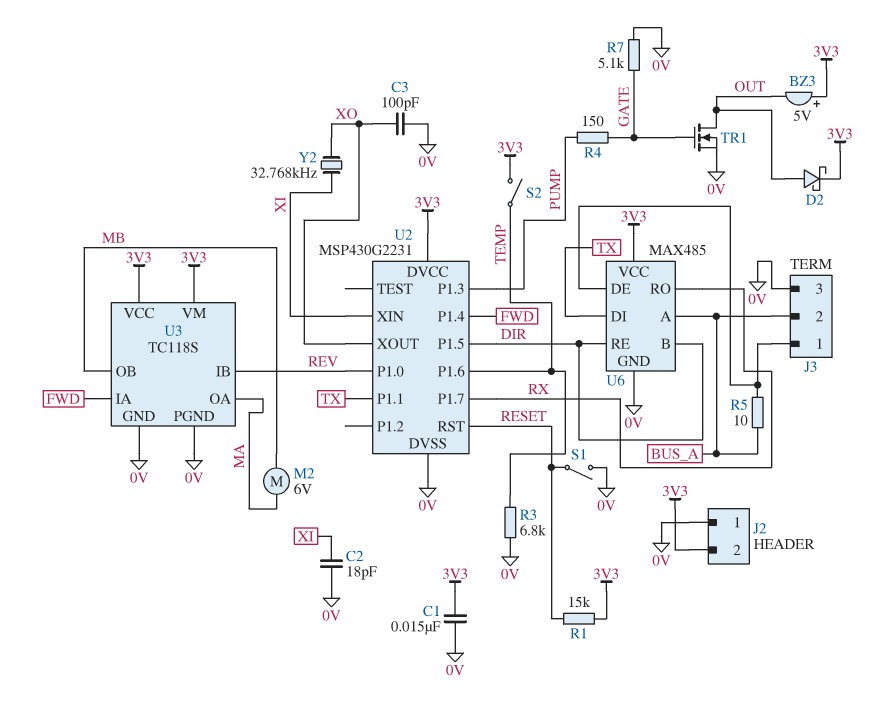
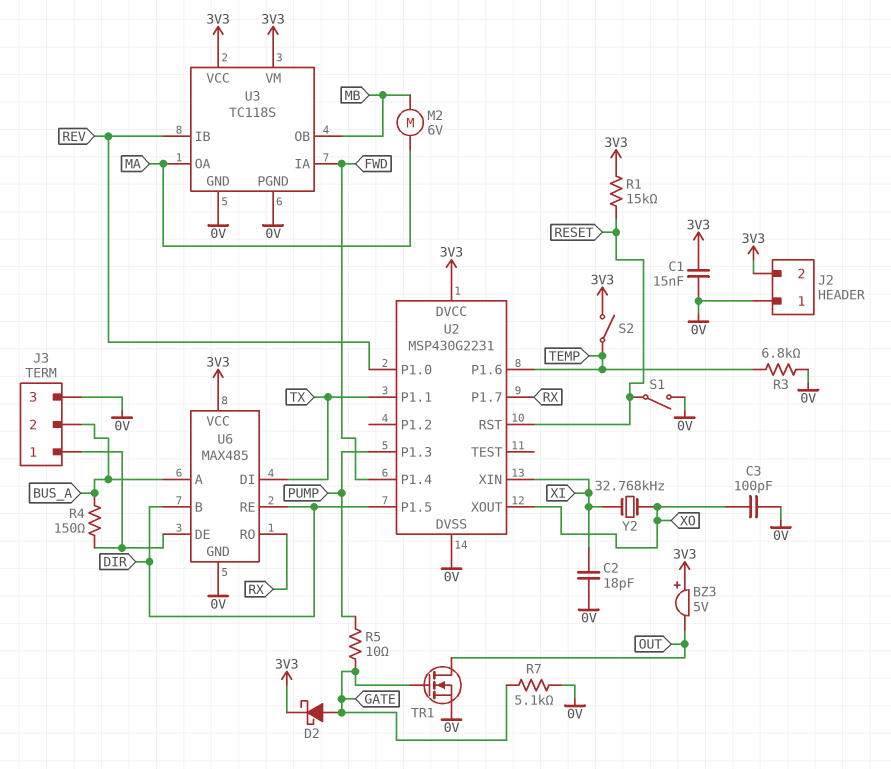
D2: schottky (A OUT, K 3V3) -> schottky (A GATE, K 3V3)
R4: 150 (GATE, PUMP) -> 150 (BUS_A, J3/1)
R5: 10 (BUS_A, J3/1) -> 10 (GATE, PUMP)

